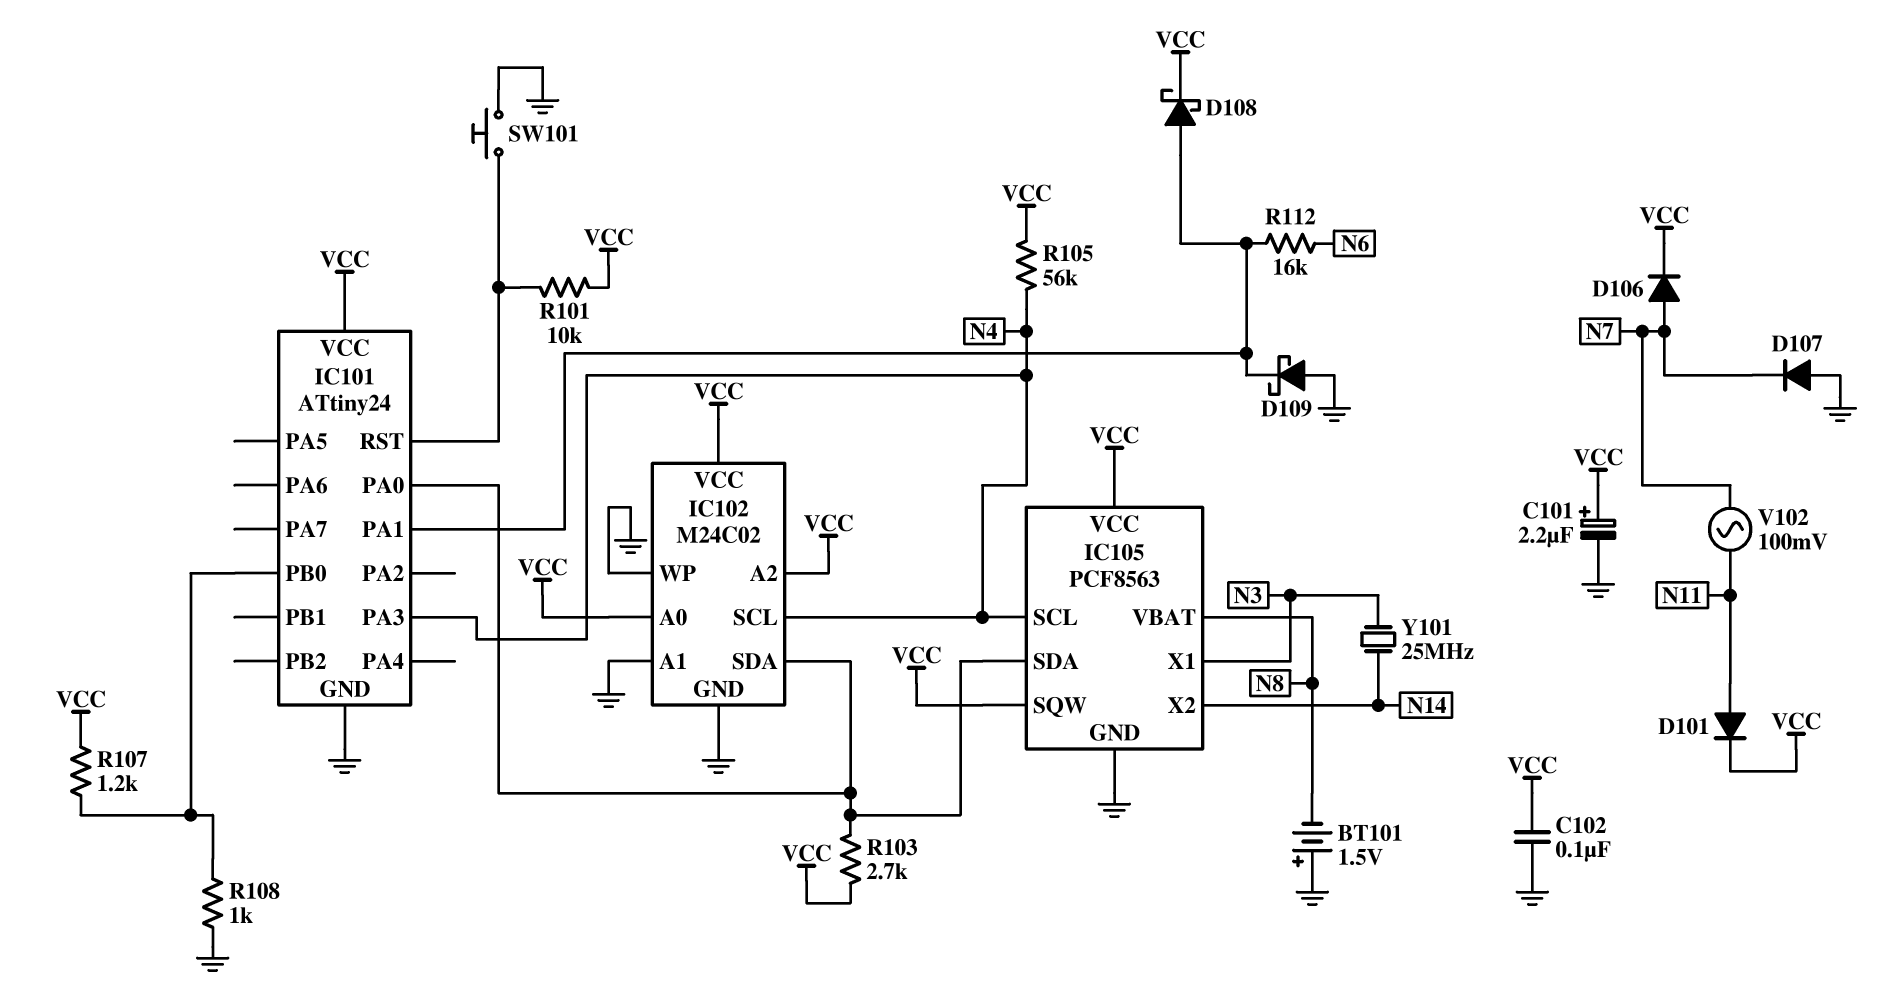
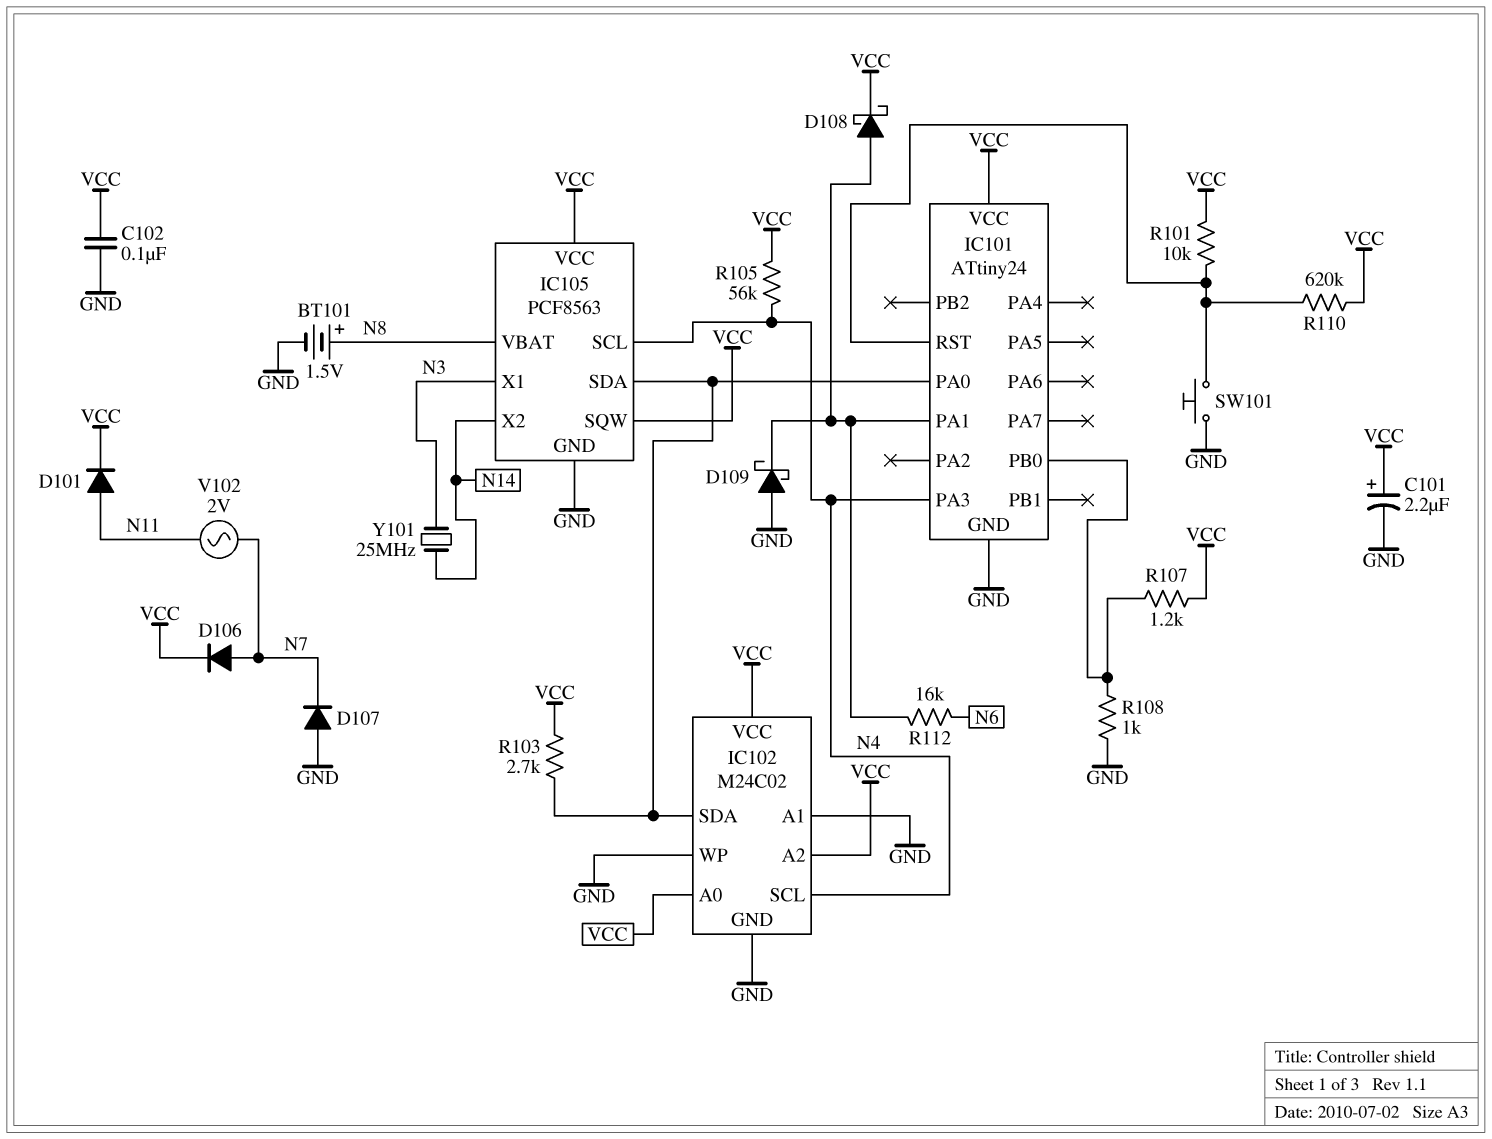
BT101: 1.5V (plus GND, minus N8) -> 1.5V (plus N8, minus GND)
R110: none -> 620k (IC101/RST, VCC)
V102: AC 100mV (N7, N11) -> AC 2V (N7, N11)

